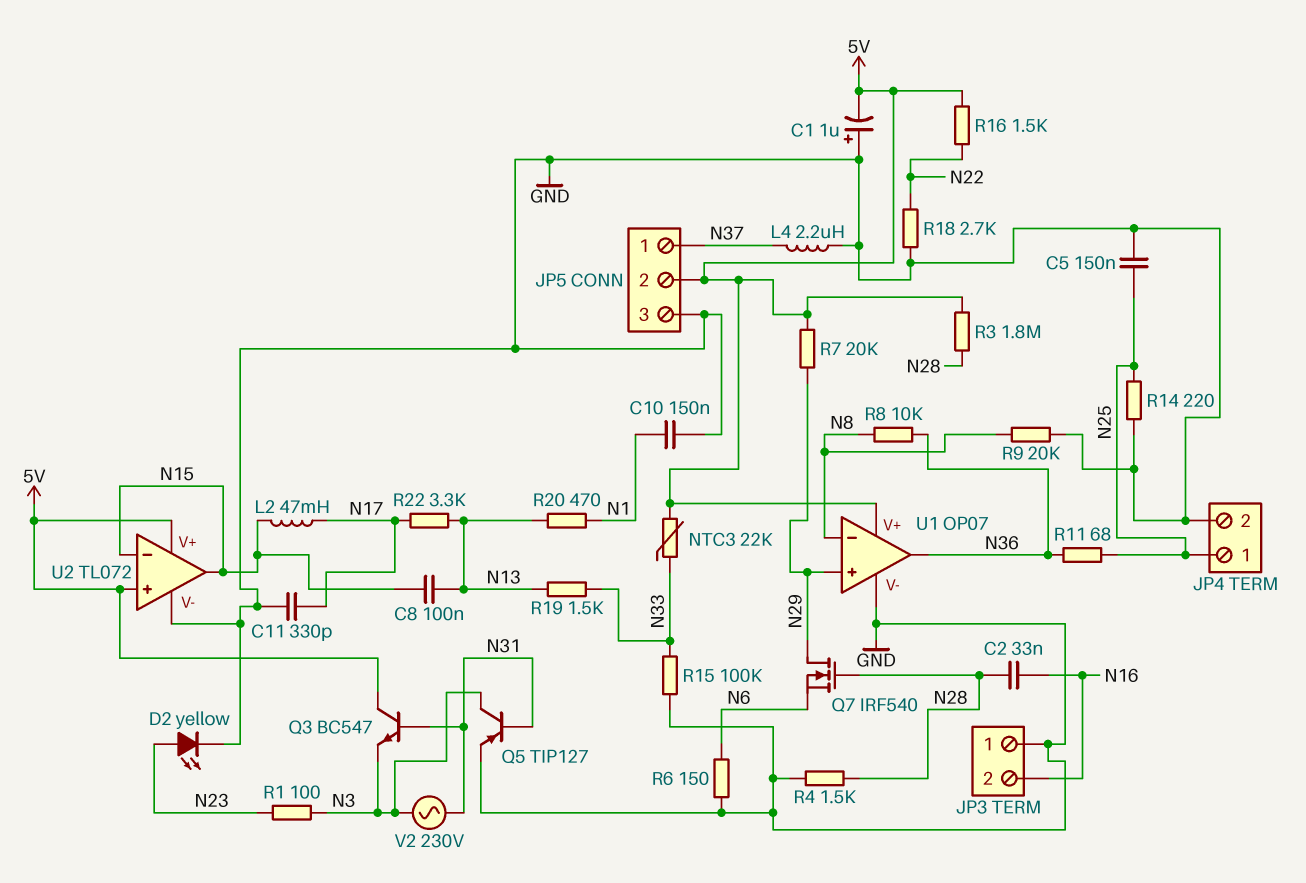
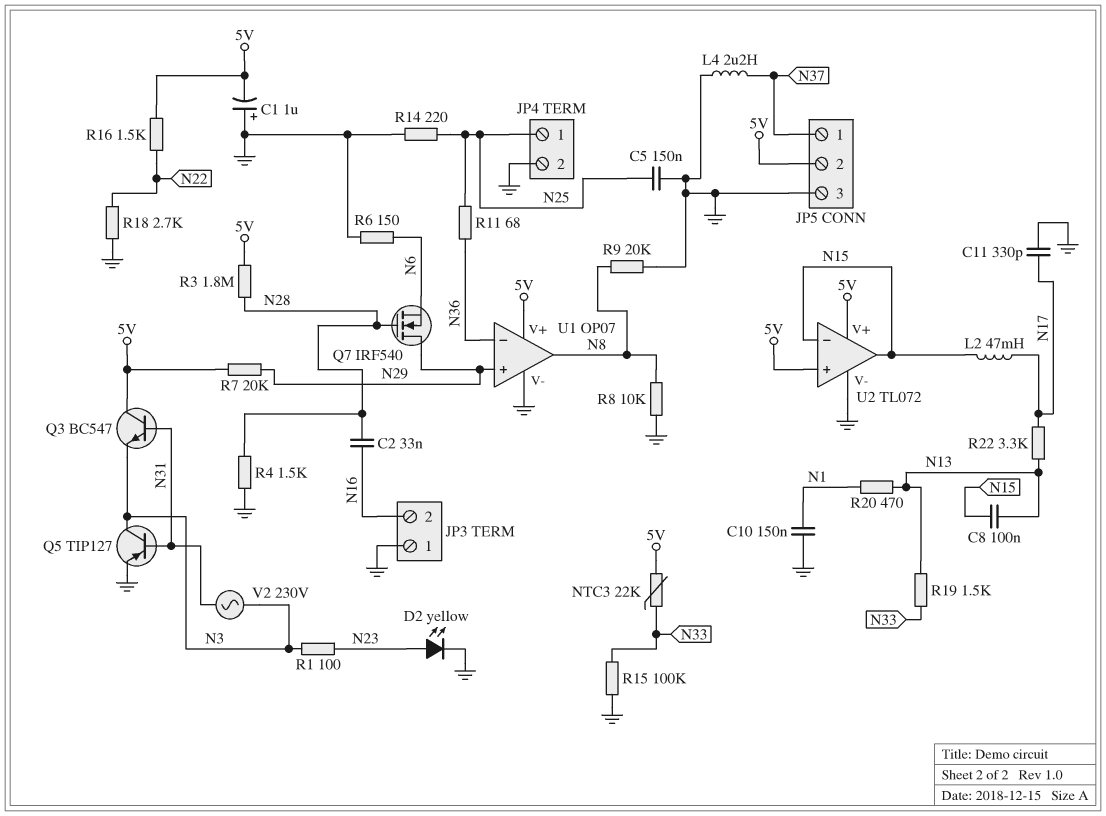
R8: 10k (N8, N36) -> 10k (GND, N8)
U1 pin in-: N8 -> N36
U1 pin out: N36 -> N8

